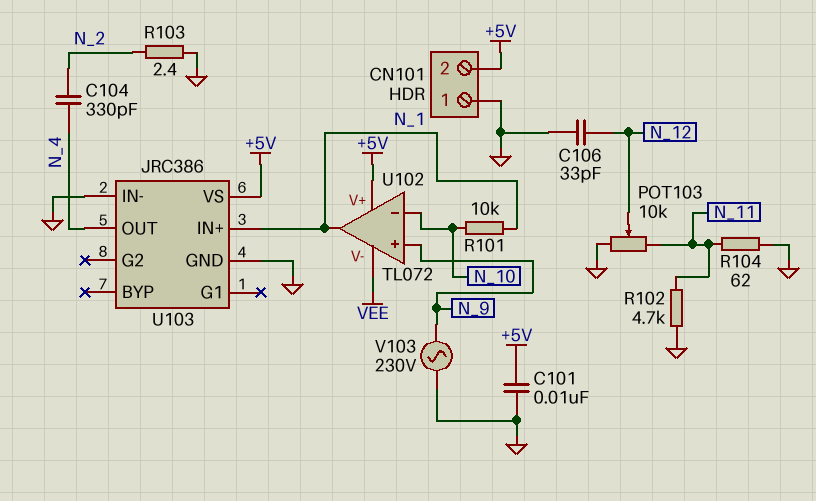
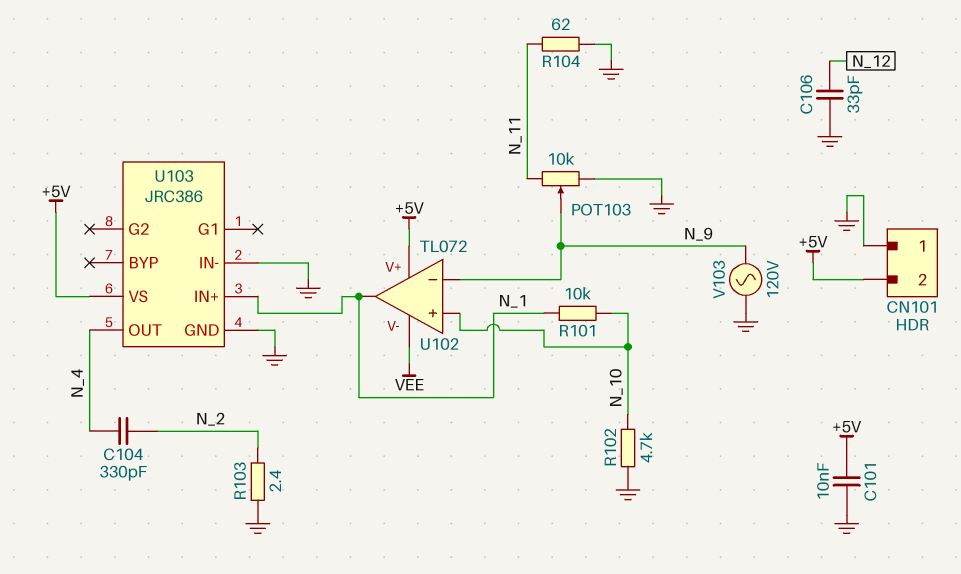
POT103: 10k (GND, N_11, wiper N_12) -> 10k (GND, N_11, wiper N_9)
R102: 4.7k (GND, N_11) -> 4.7k (GND, N_10)
U102 pin in+: N_9 -> N_10
U102 pin in-: N_10 -> N_9
V103: AC 230V (GND, N_9) -> AC 120V (GND, N_9)

